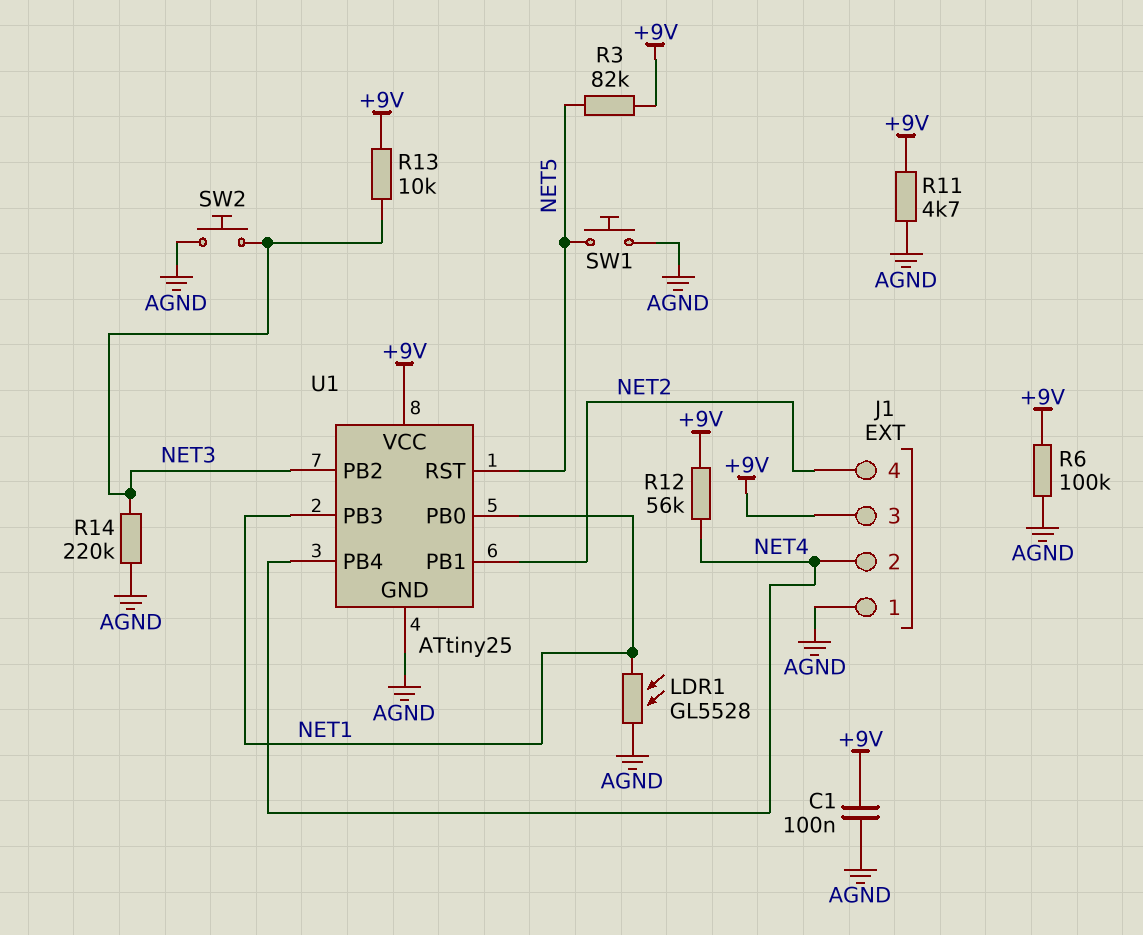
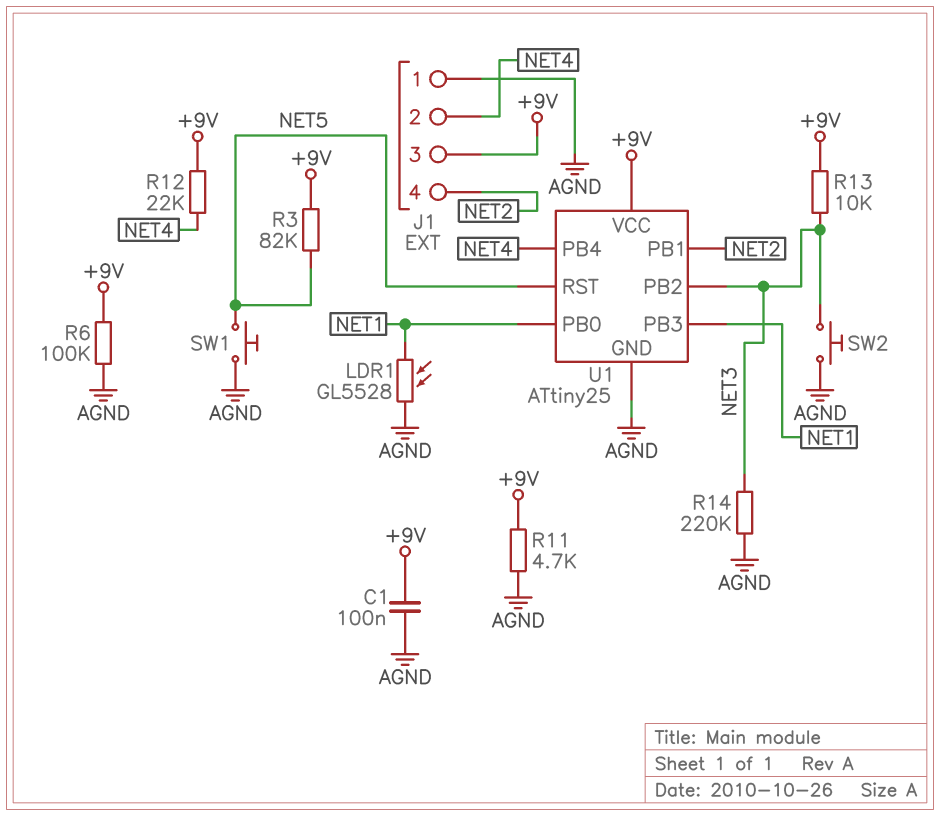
R12: 56k (+9V, NET4) -> 22k (+9V, NET4)

